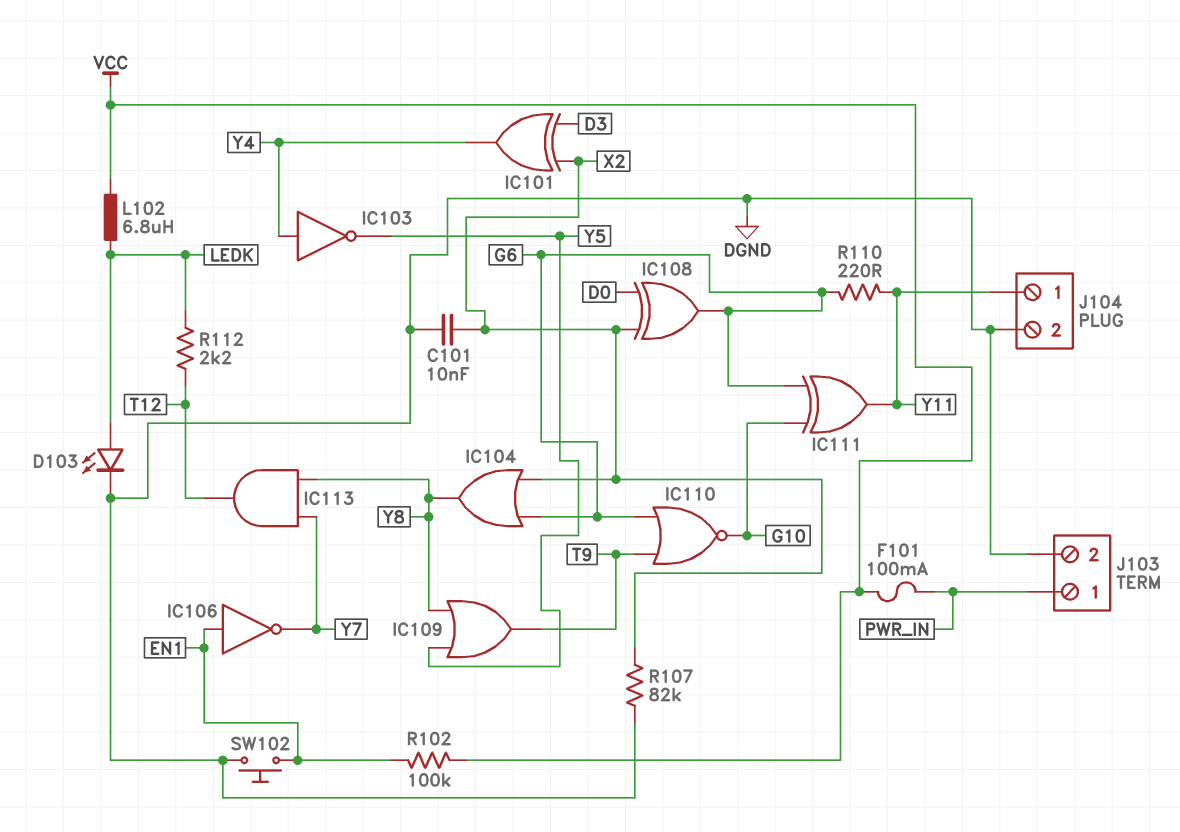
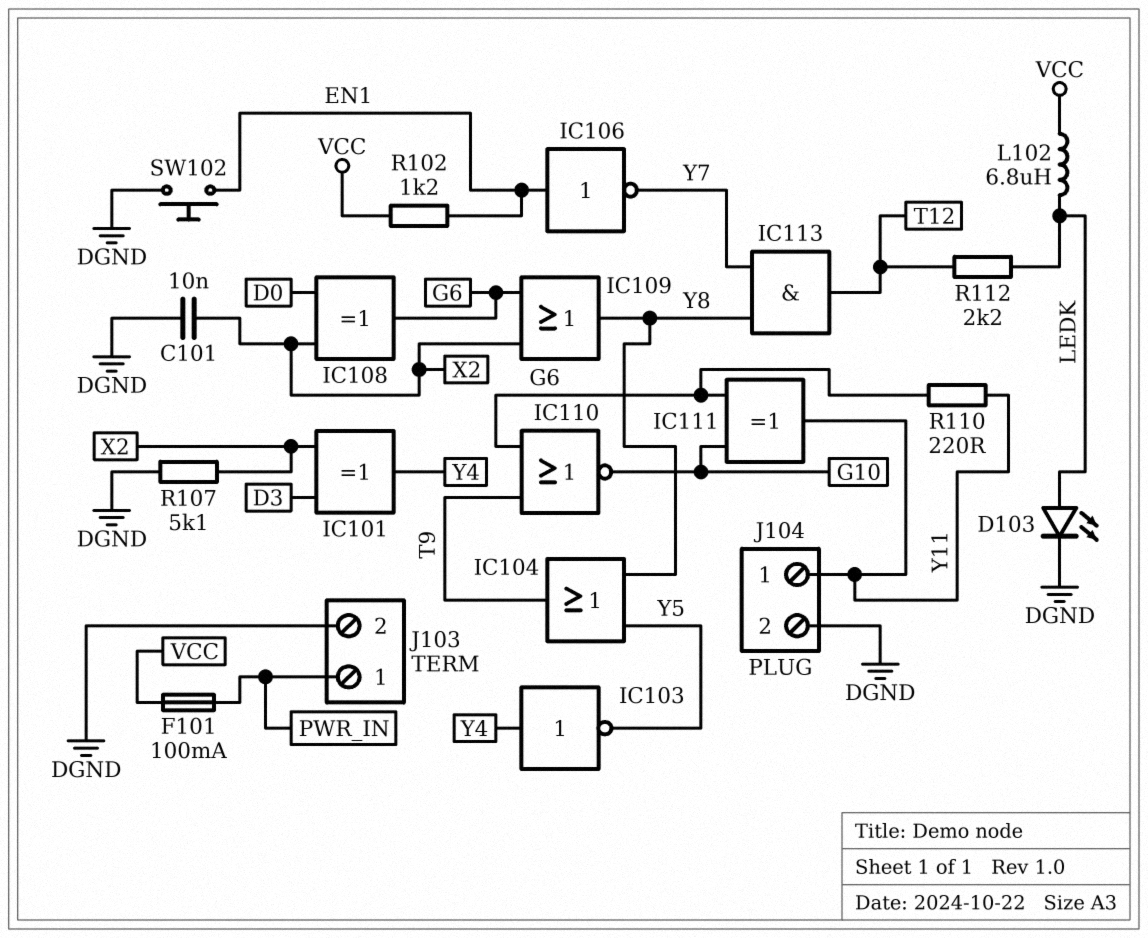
IC104: OR (in G6, in X2, out Y8) -> OR (in Y5, in Y8, out T9)
IC109: OR (in Y5, in Y8, out T9) -> OR (in G6, in X2, out Y8)
R102: 100k (EN1, VCC) -> 1.2k (EN1, VCC)
R107: 82k (DGND, X2) -> 5.1k (DGND, X2)

